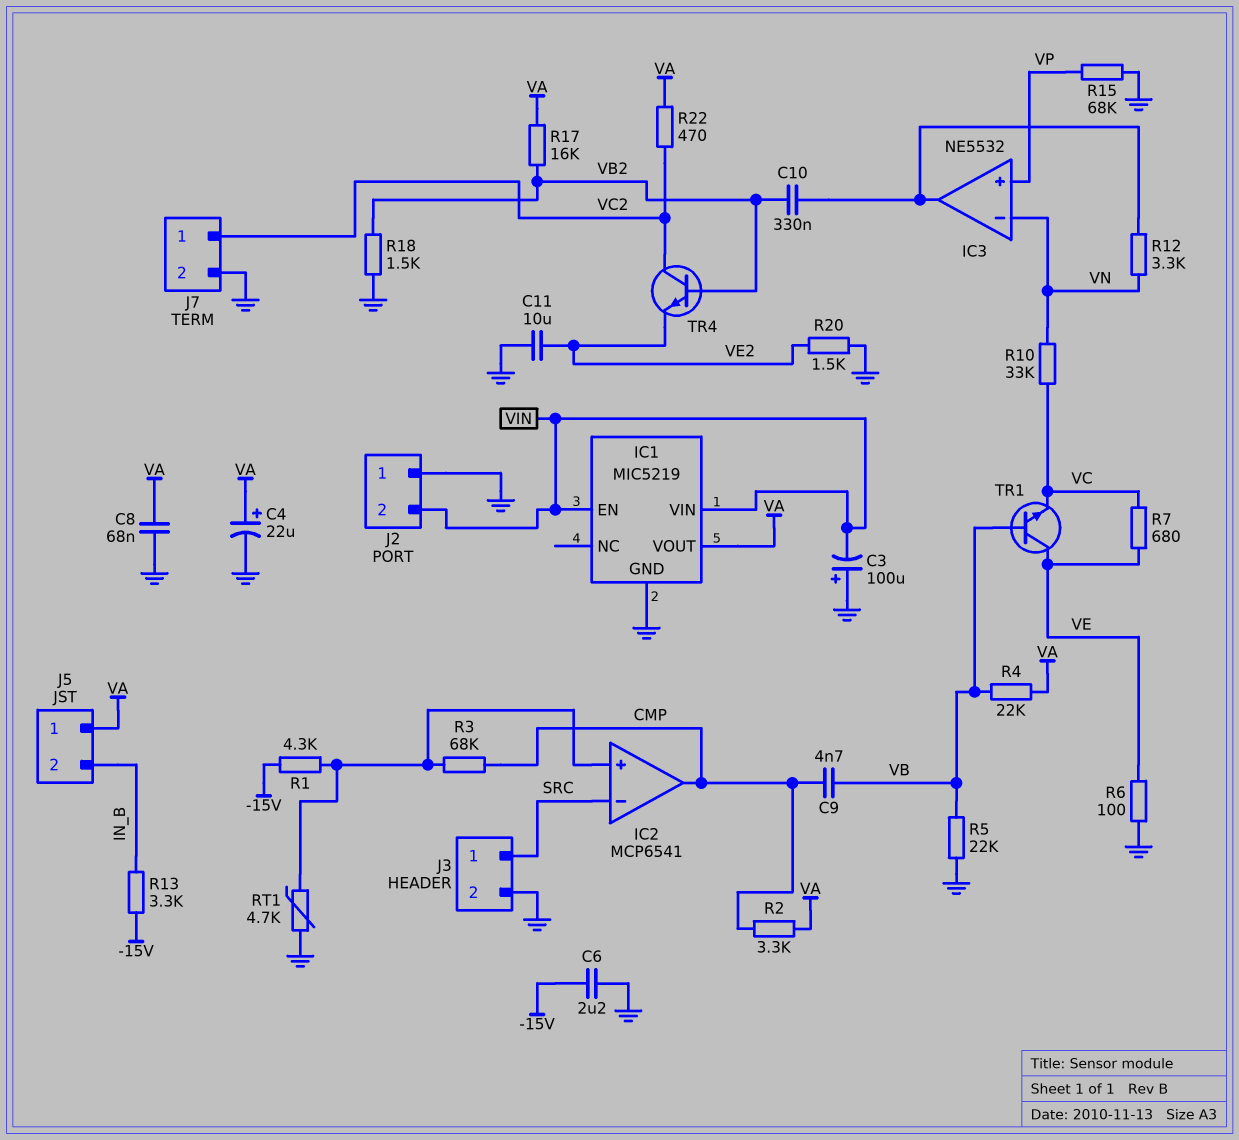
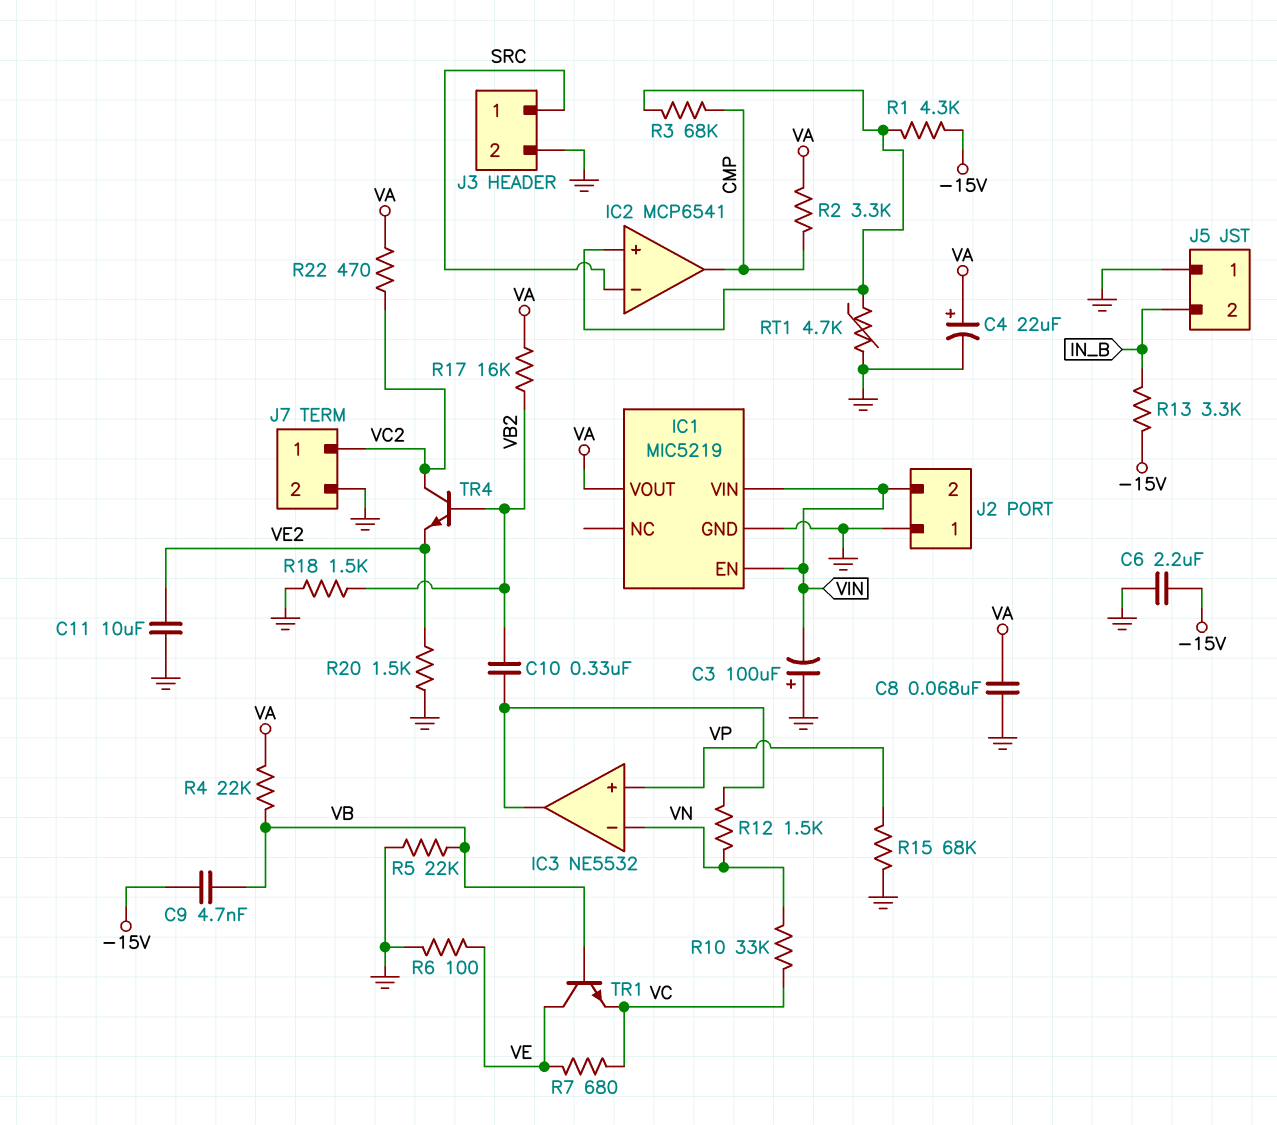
C9: 4.7nF (CMP, VB) -> 4.7nF (-15V, VB)
J5 pin 1: VA -> GND
R12: 3.3k (IC3/out, VN) -> 1.5k (IC3/out, VN)

